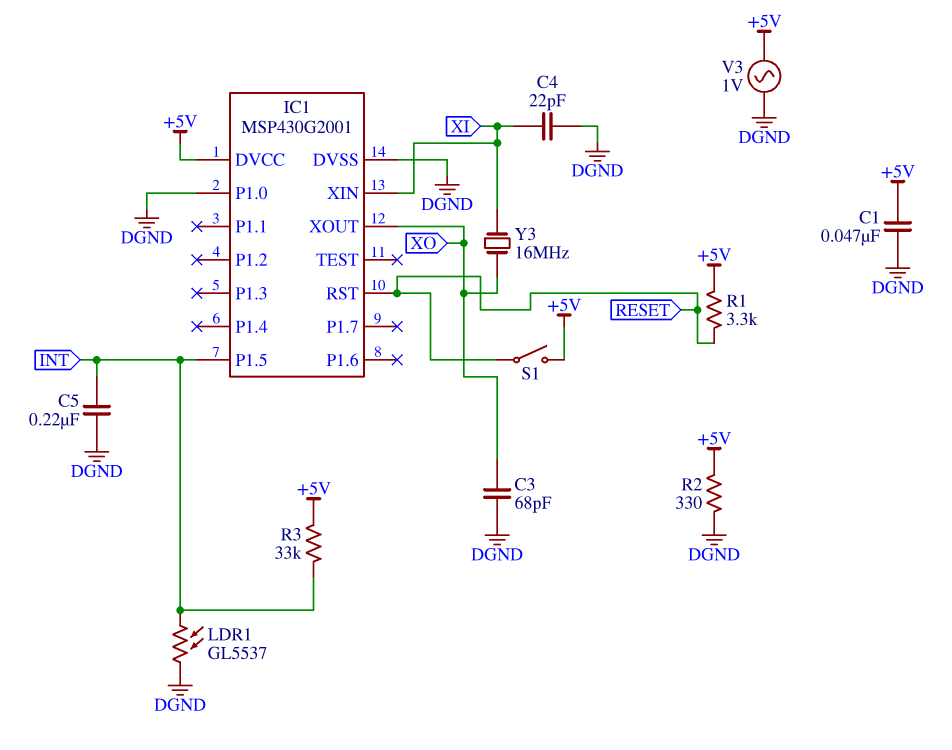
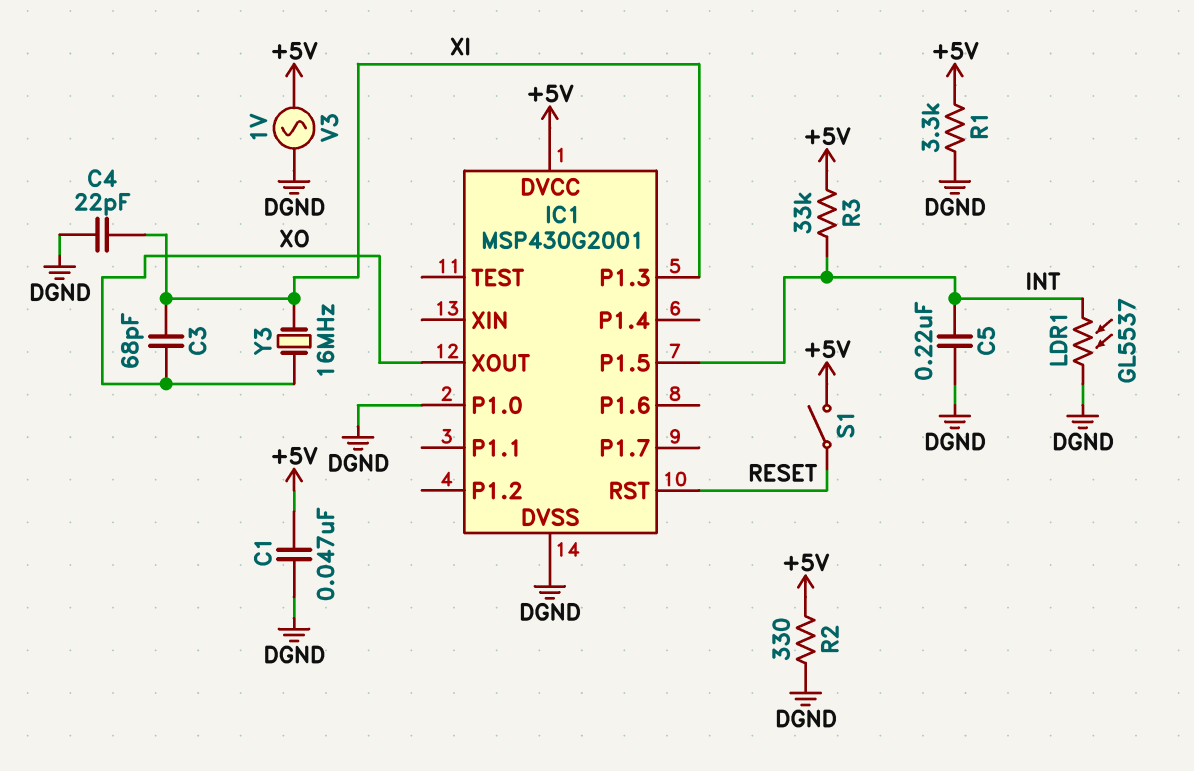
C3: 68pF (DGND, XO) -> 68pF (XI, XO)
IC1 pin P1.3: none -> XI
IC1 pin XIN: XI -> none
R1: 3.3k (+5V, RESET) -> 3.3k (+5V, DGND)

